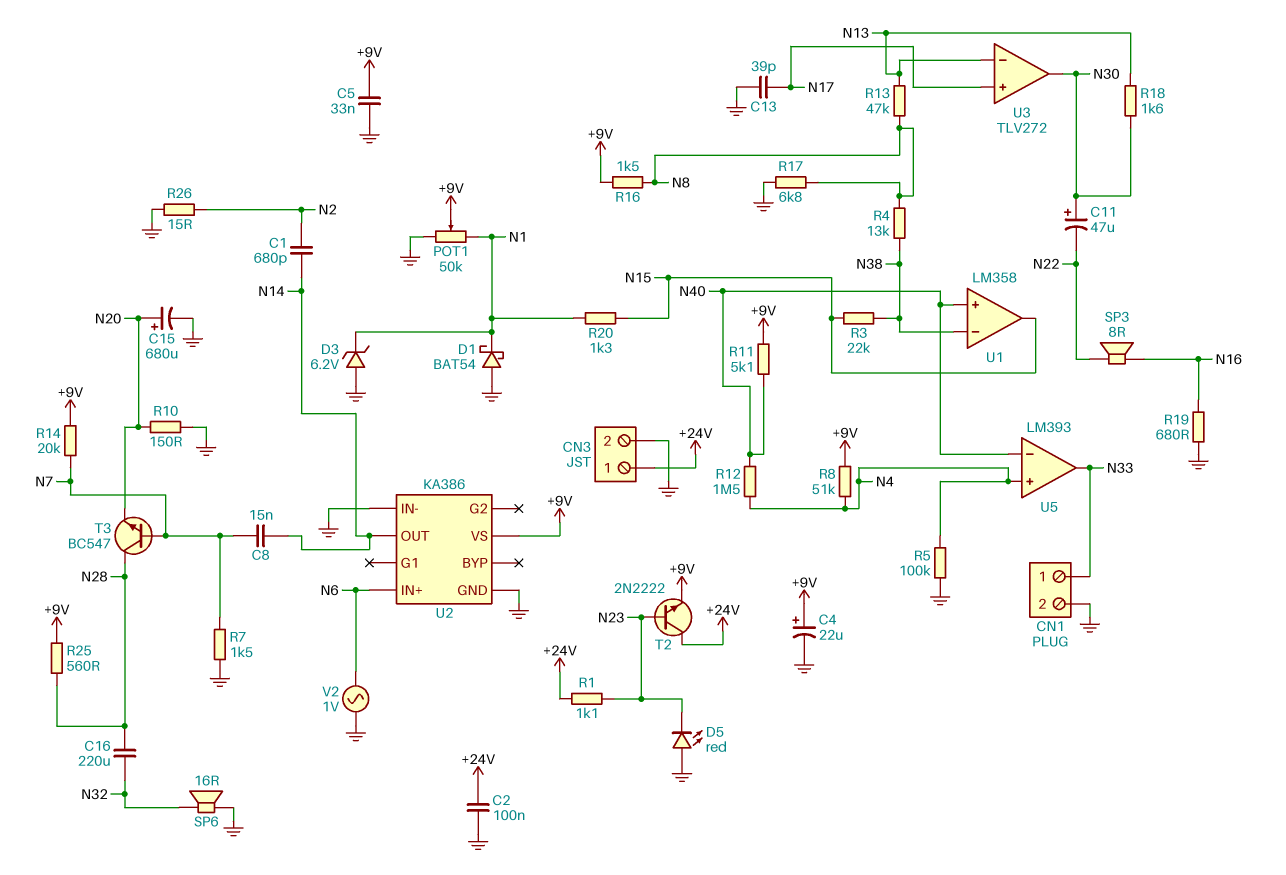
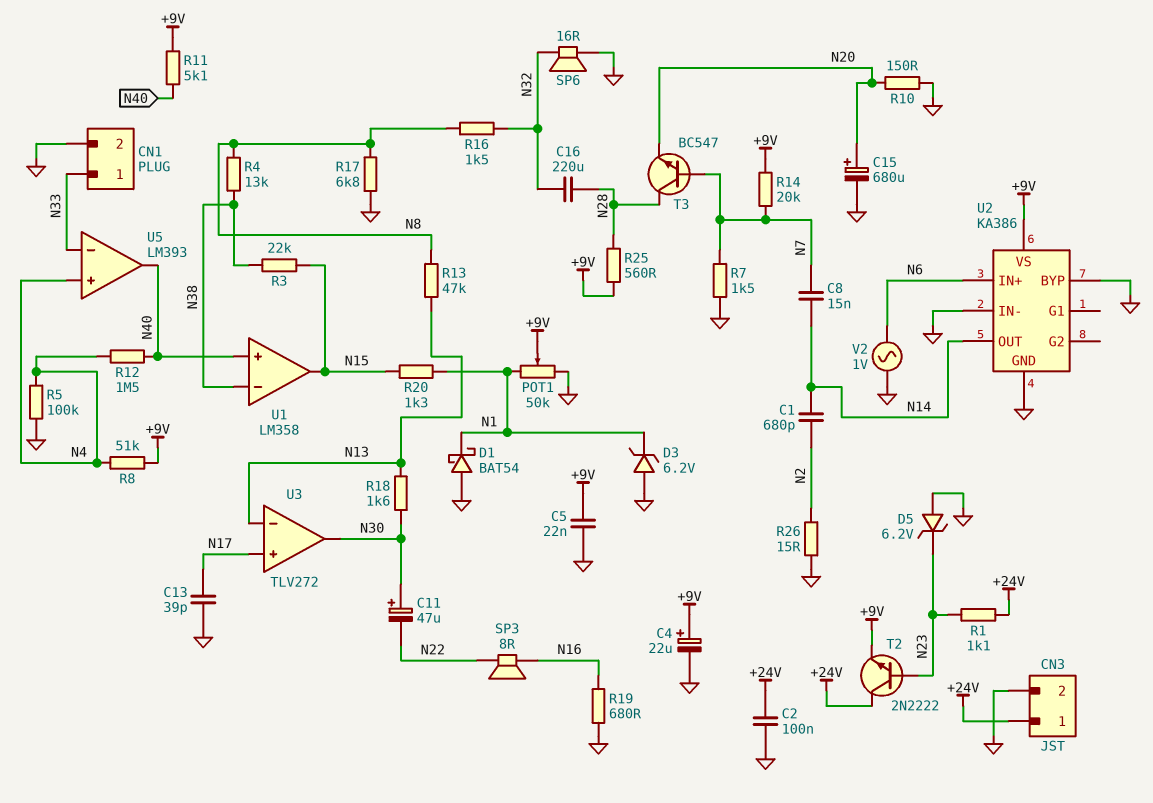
C5: 33nF (+9V, GND) -> 22nF (+9V, GND)
D5: LED red (A GND, K N23) -> zener 6.2V (A GND, K N23)
R16: 1.5k (+9V, N8) -> 1.5k (N8, N32)
U2 pin BYP: none -> GND
U5 pin in-: N40 -> N33
U5 pin out: N33 -> N40

